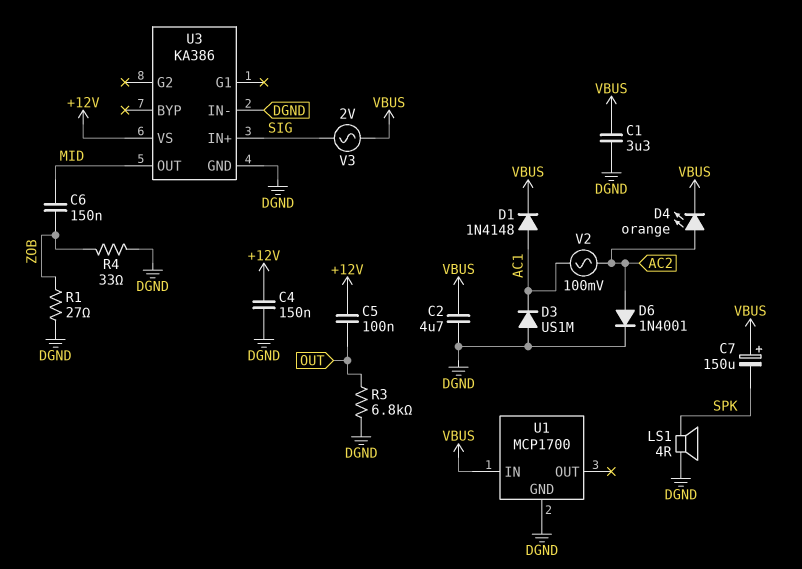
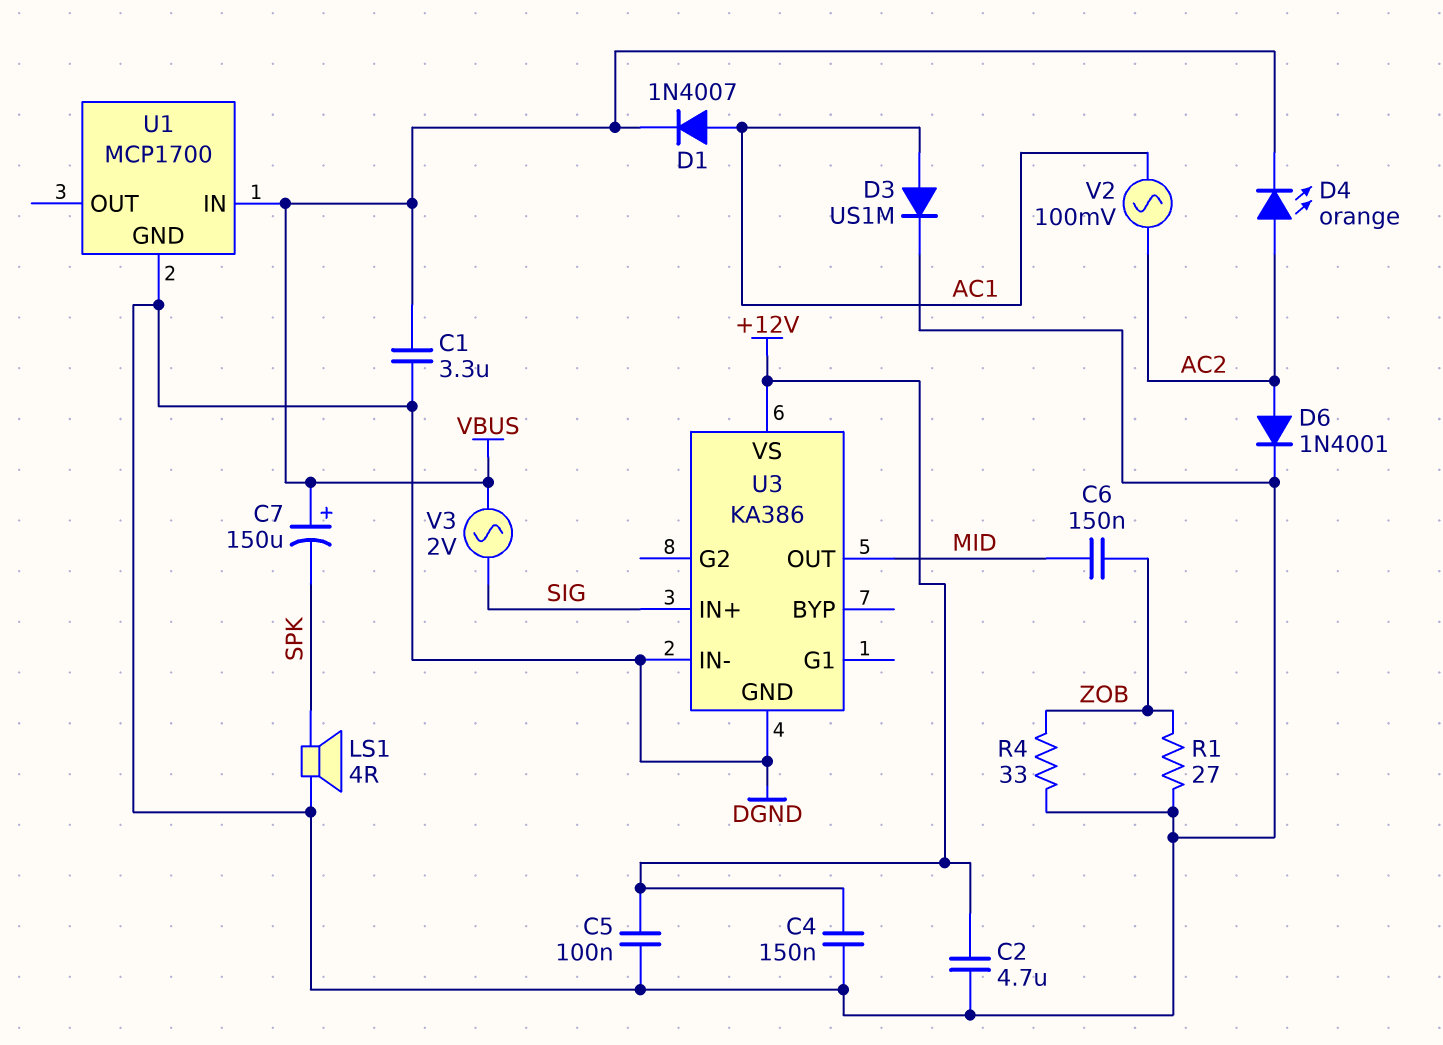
C2: 4.7uF (DGND, VBUS) -> 4.7uF (+12V, DGND)
C5: 100nF (+12V, OUT) -> 100nF (+12V, DGND)
D1: diode 1N4148 (A AC1, K VBUS) -> diode 1N4007 (A AC1, K VBUS)
D3: diode US1M (A DGND, K AC1) -> diode US1M (A AC1, K DGND)
R3: 6.8k (DGND, OUT) -> none

